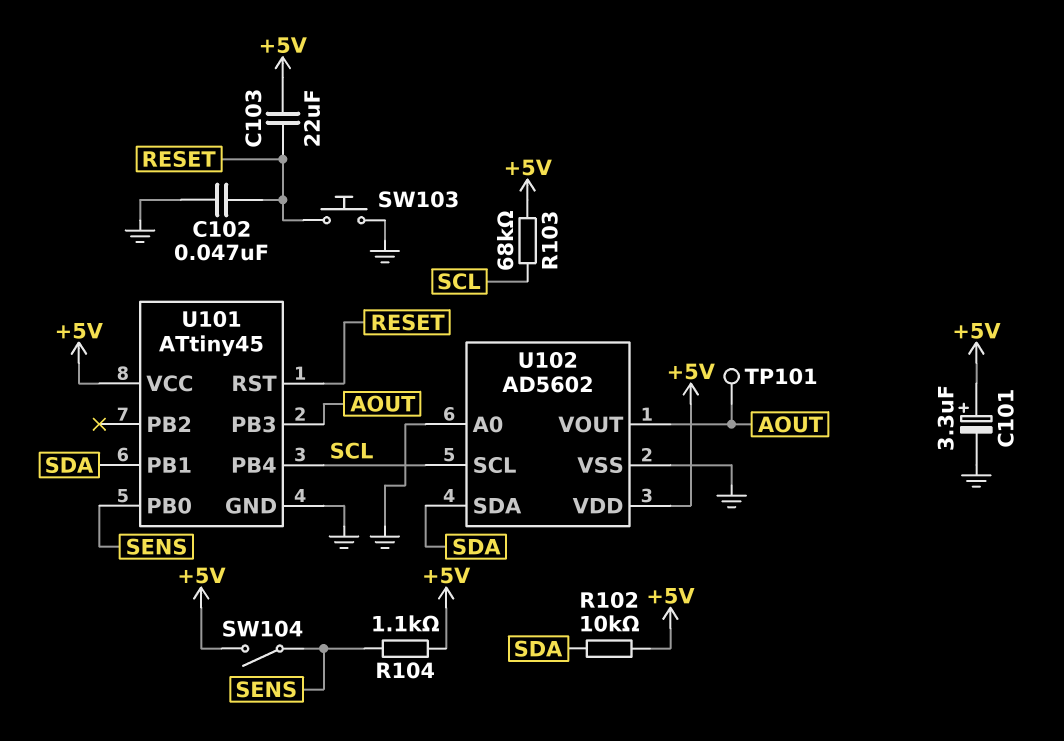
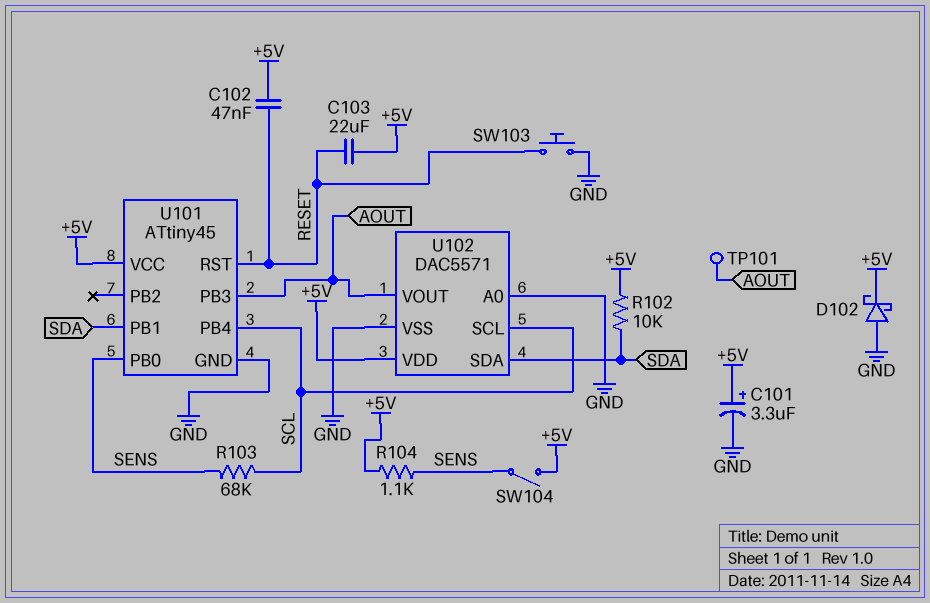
C102: 47nF (GND, RESET) -> 47nF (+5V, RESET)
D102: none -> schottky (A GND, K +5V)
R103: 68k (+5V, SCL) -> 68k (SCL, SENS)
U102: AD5602 -> DAC5571

